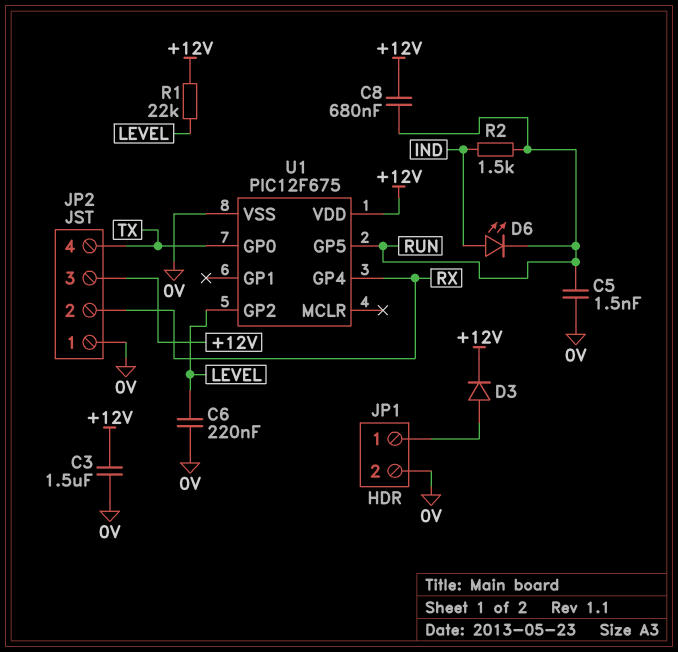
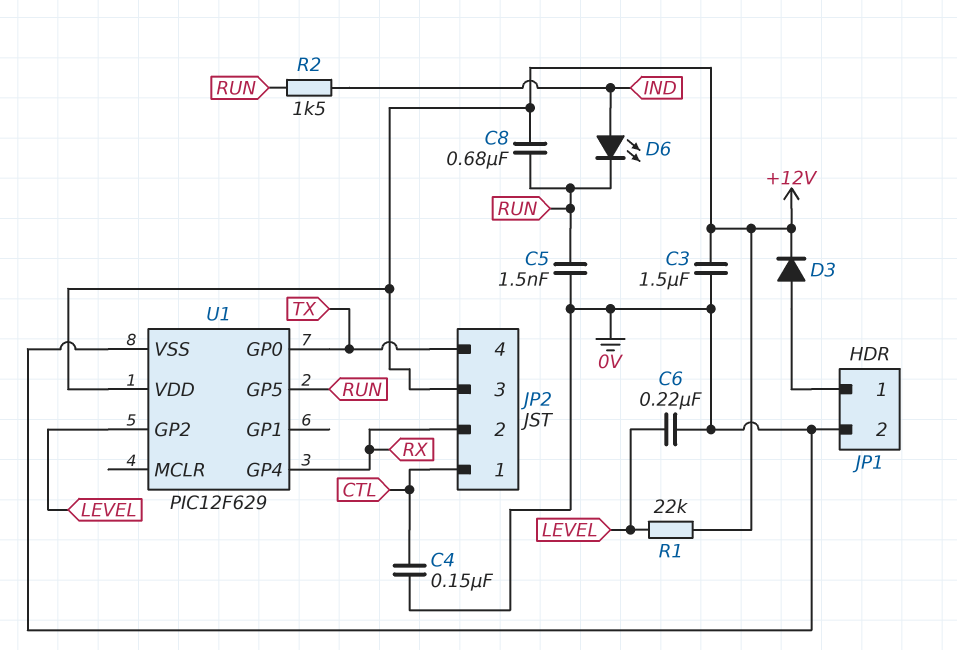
C4: none -> 150nF (0V, CTL)
JP2 pin 1: 0V -> CTL
U1: PIC12F675 -> PIC12F629

